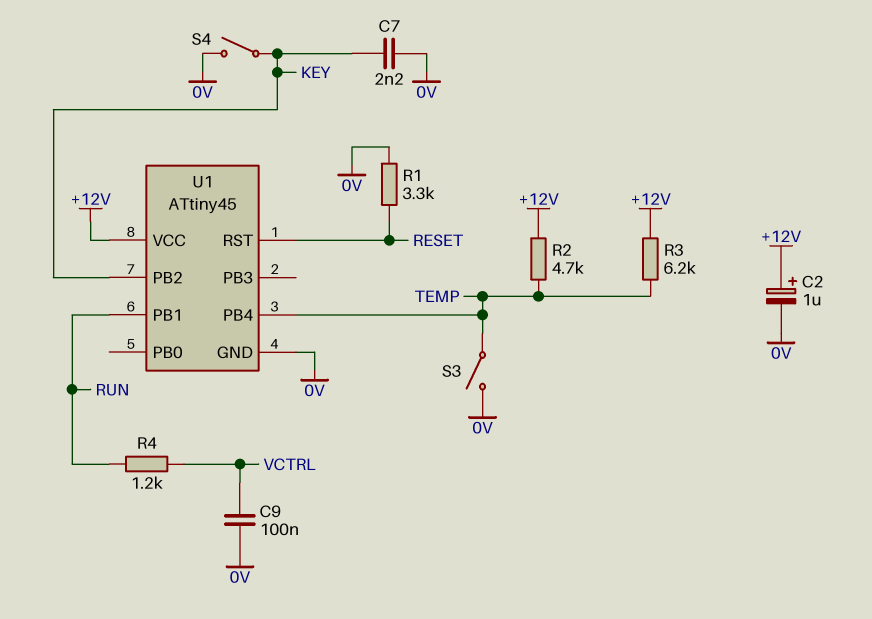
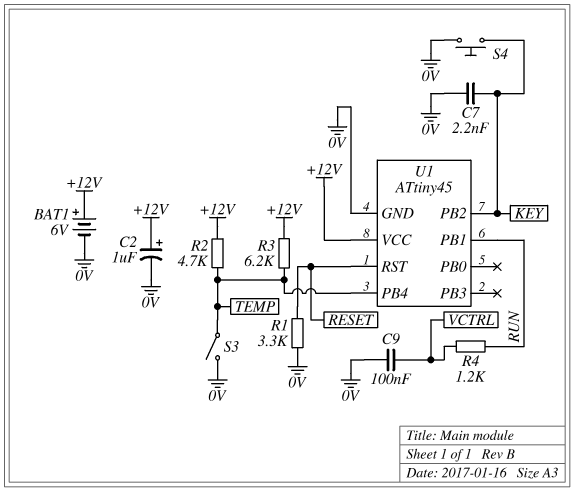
BAT1: none -> 6V (plus +12V, minus 0V)
S4: switch (0V, KEY) -> button (0V, KEY)

